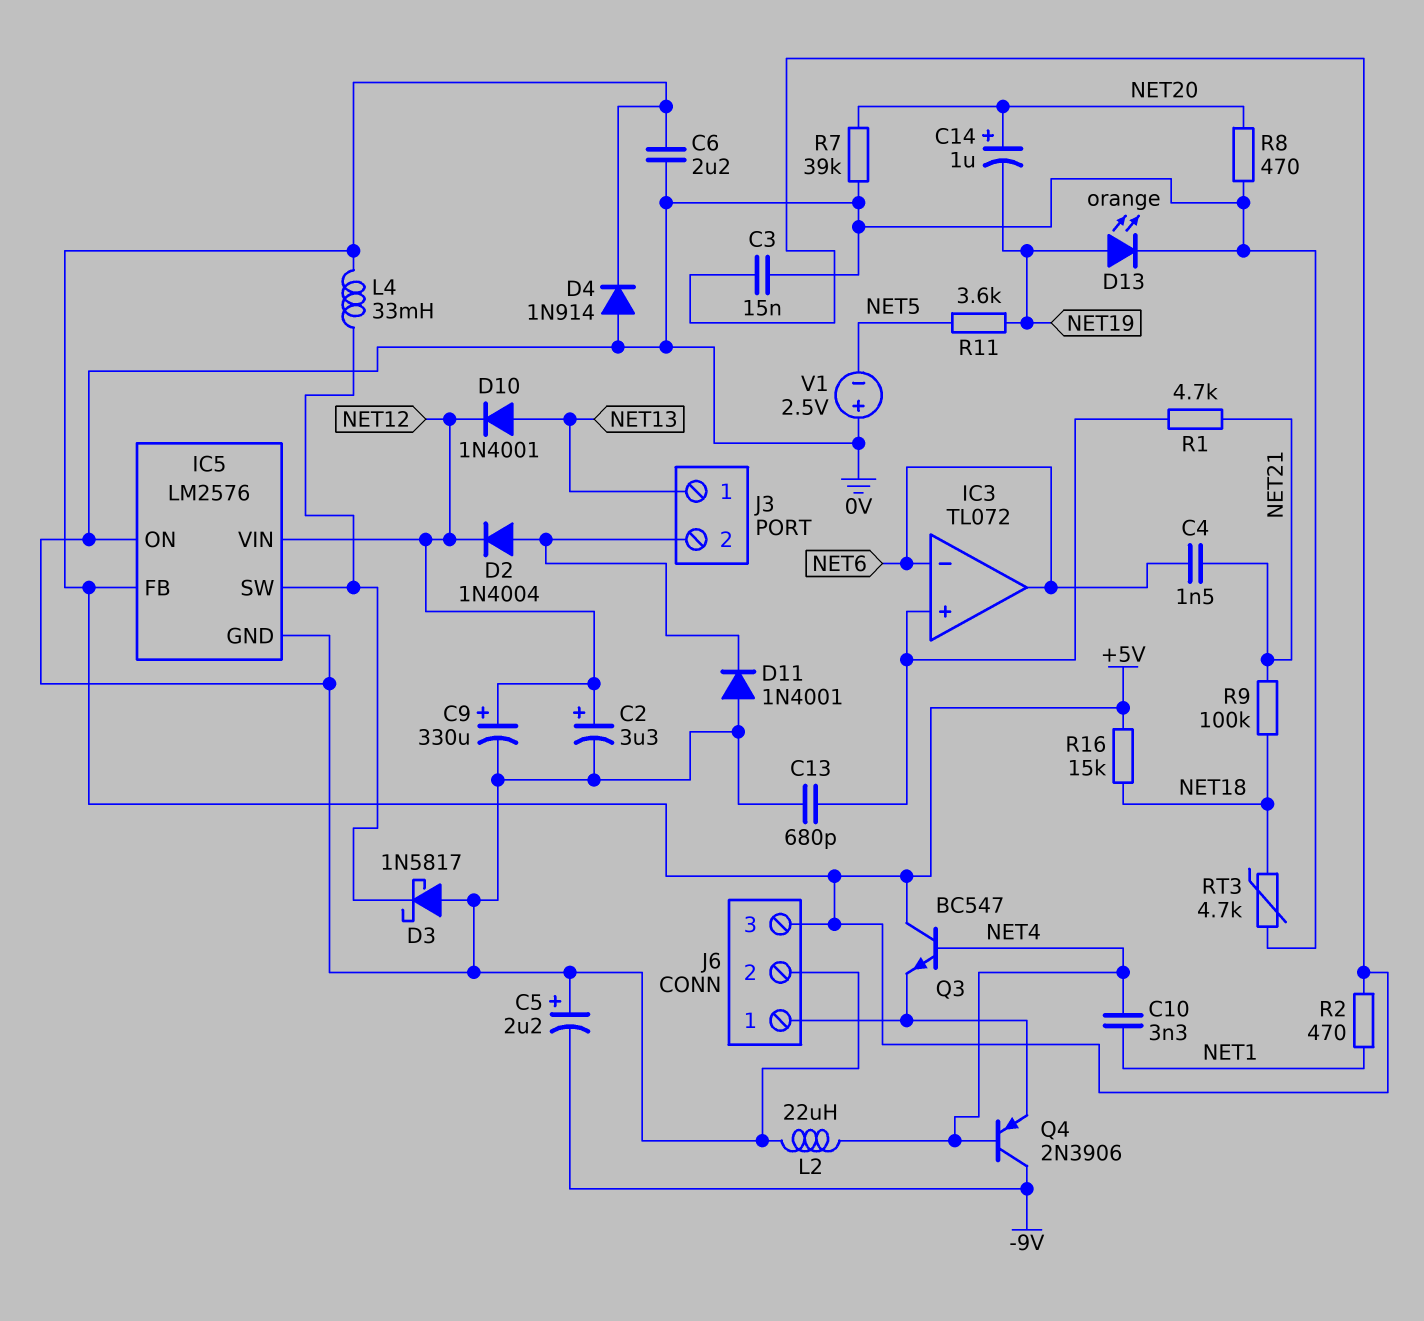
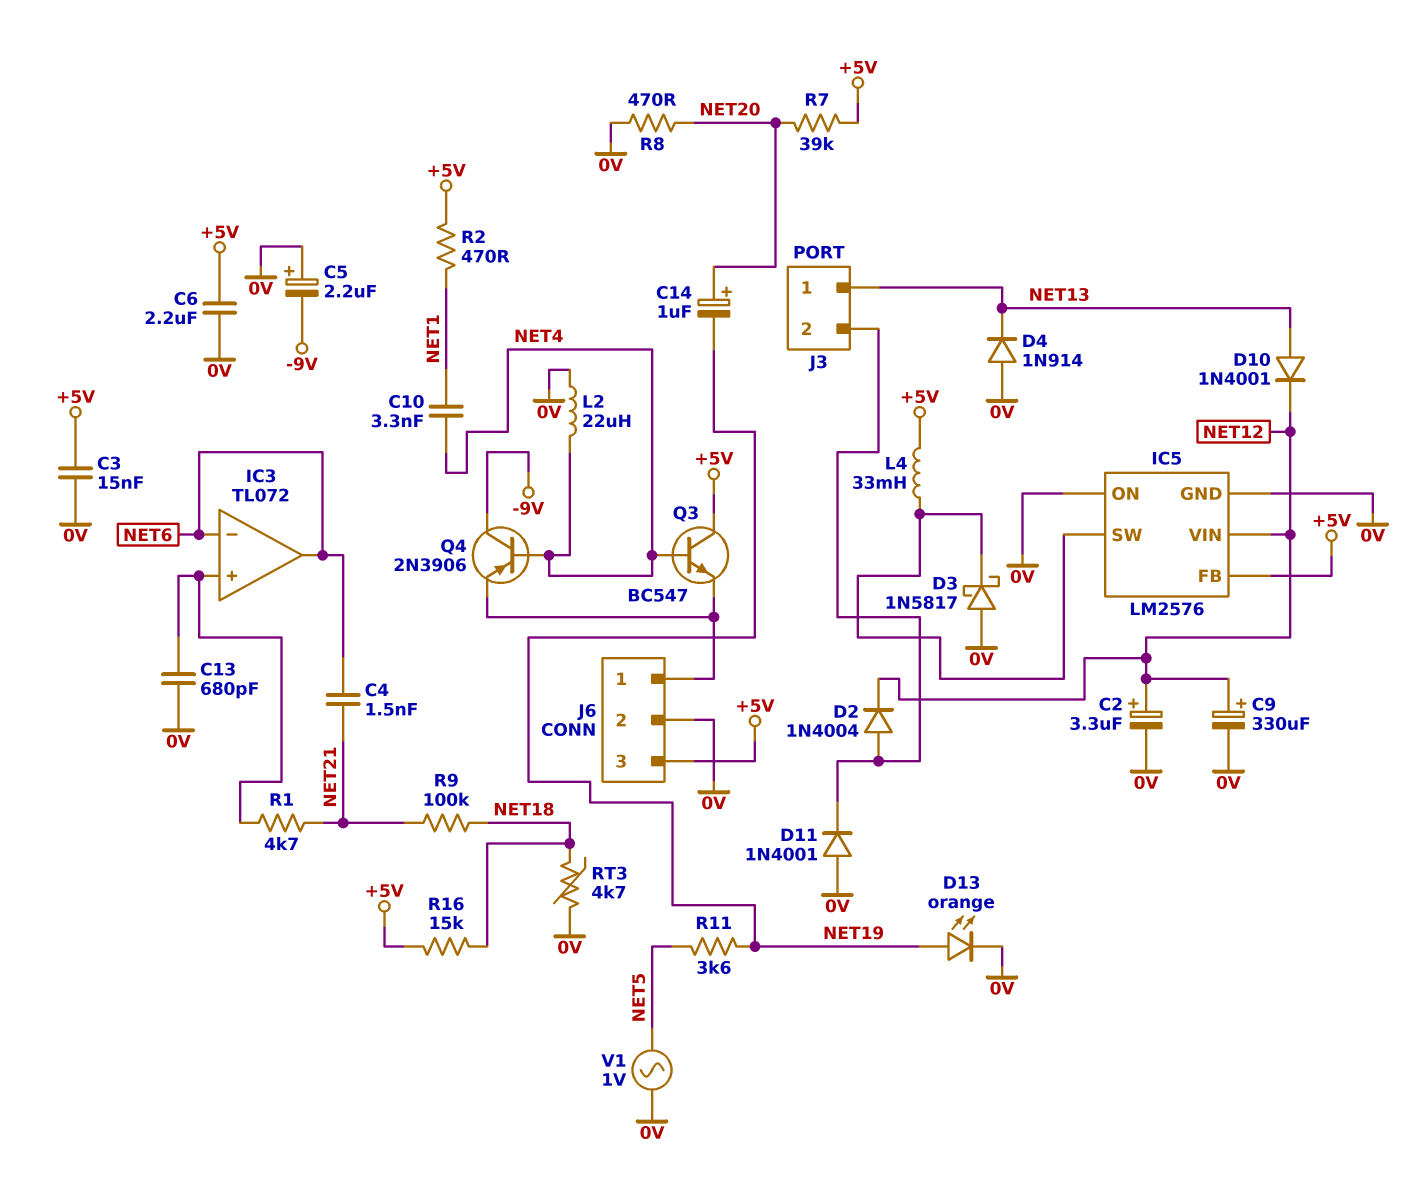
D4: diode 1N914 (A 0V, K +5V) -> diode 1N914 (A 0V, K NET13)
R7: 39k (0V, NET20) -> 39k (+5V, NET20)
V1: 2.5V (plus 0V, minus NET5) -> AC 1V (0V, NET5)

